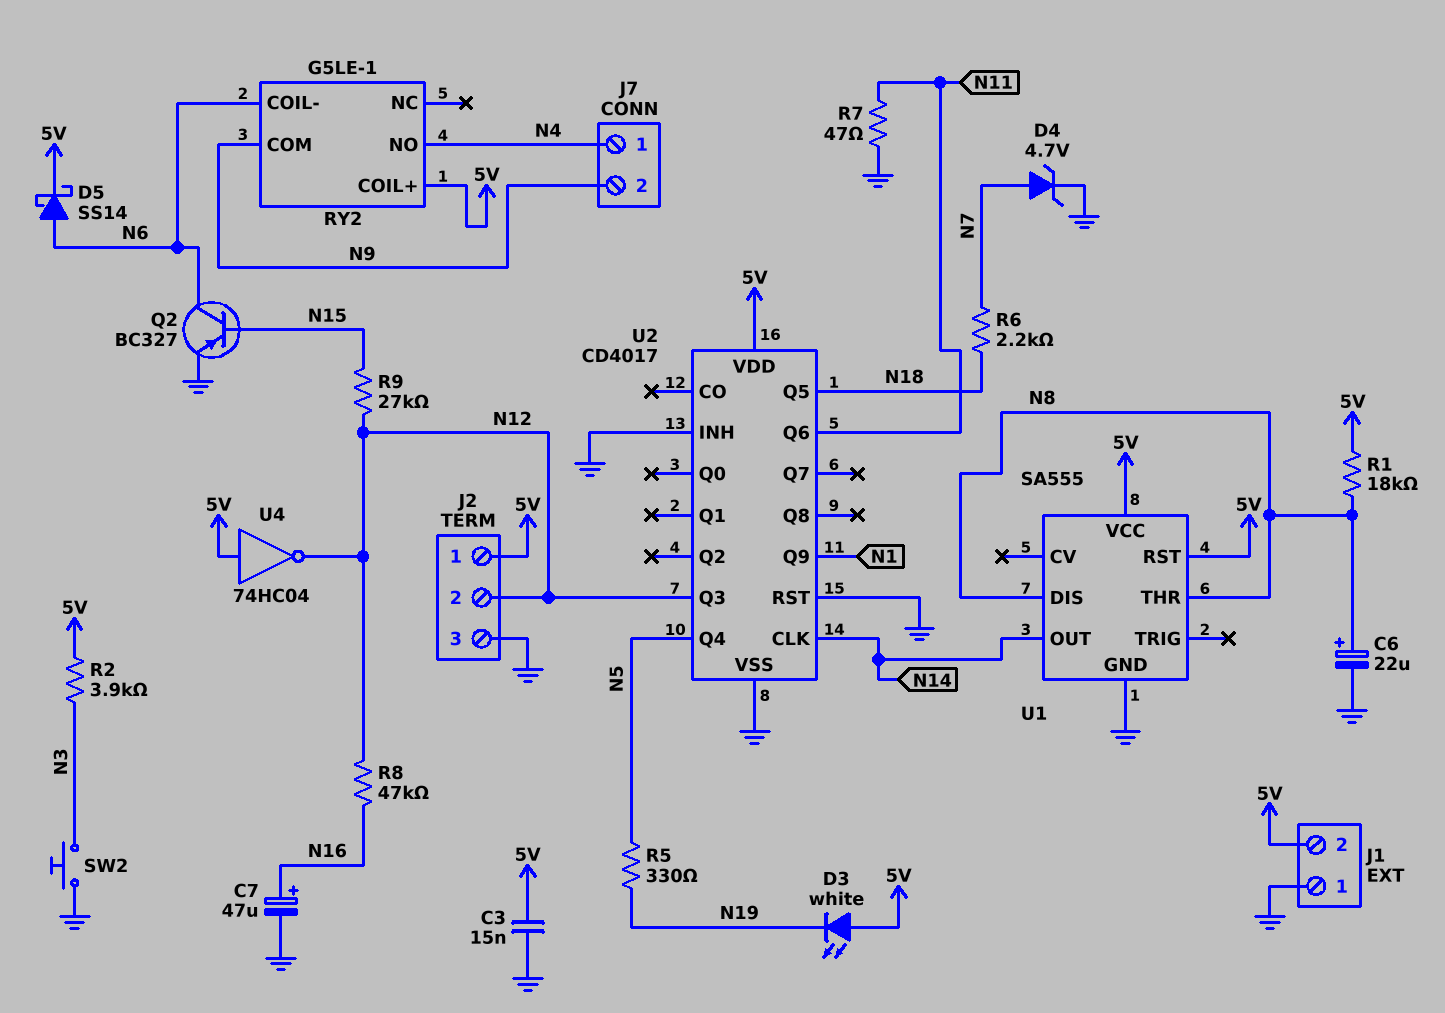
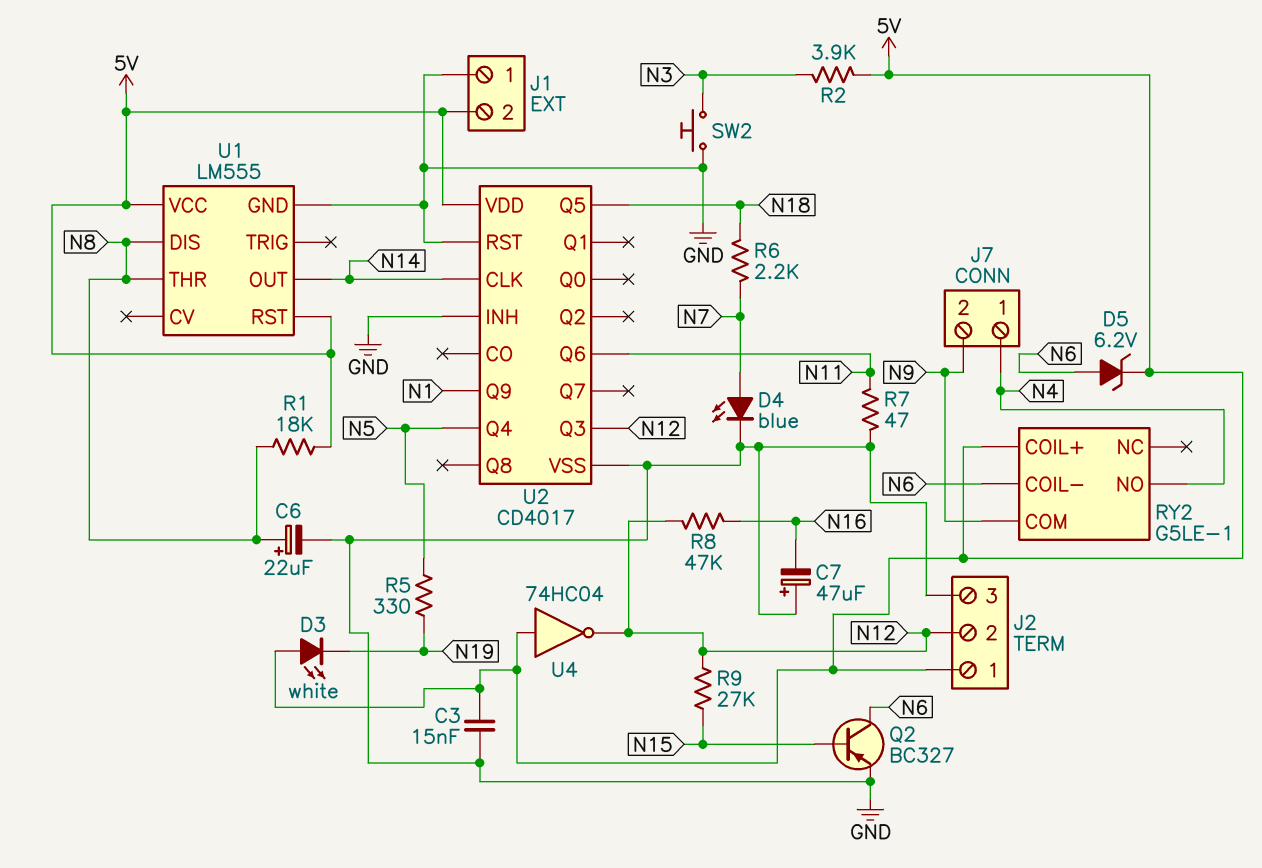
C7: 47uF (plus N16, minus GND) -> 47uF (plus GND, minus N16)
D4: zener 4.7V (A N7, K GND) -> LED blue (A N7, K GND)
D5: schottky SS14 (A N6, K 5V) -> zener 6.2V (A N6, K 5V)
U1: SA555 -> LM555

